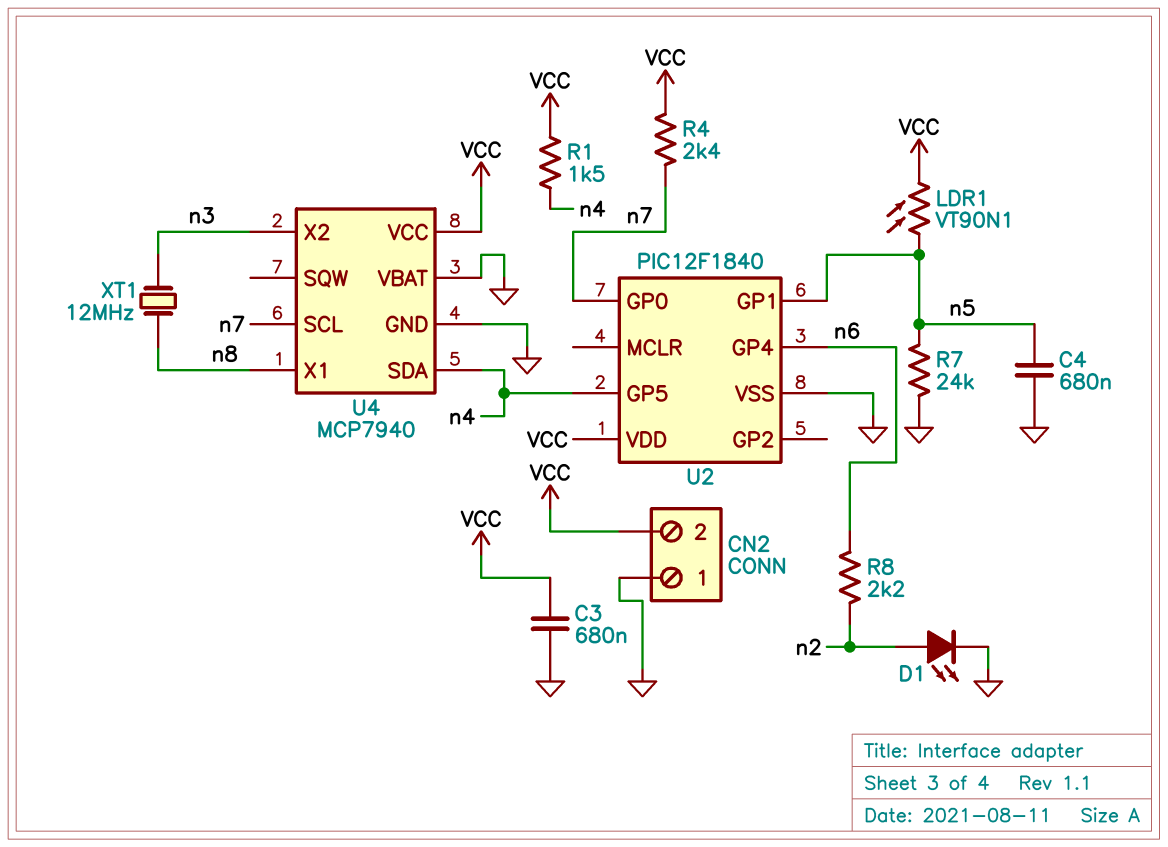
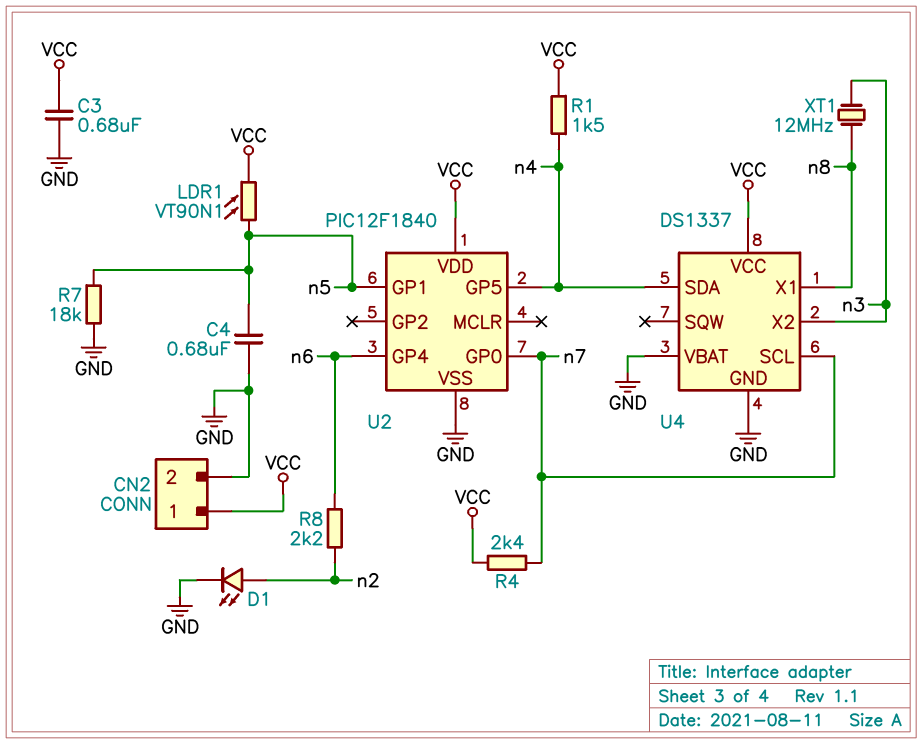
CN2 pin 1: GND -> VCC
CN2 pin 2: VCC -> GND
R7: 24k (GND, n5) -> 18k (GND, n5)
U4: MCP7940 -> DS1337

